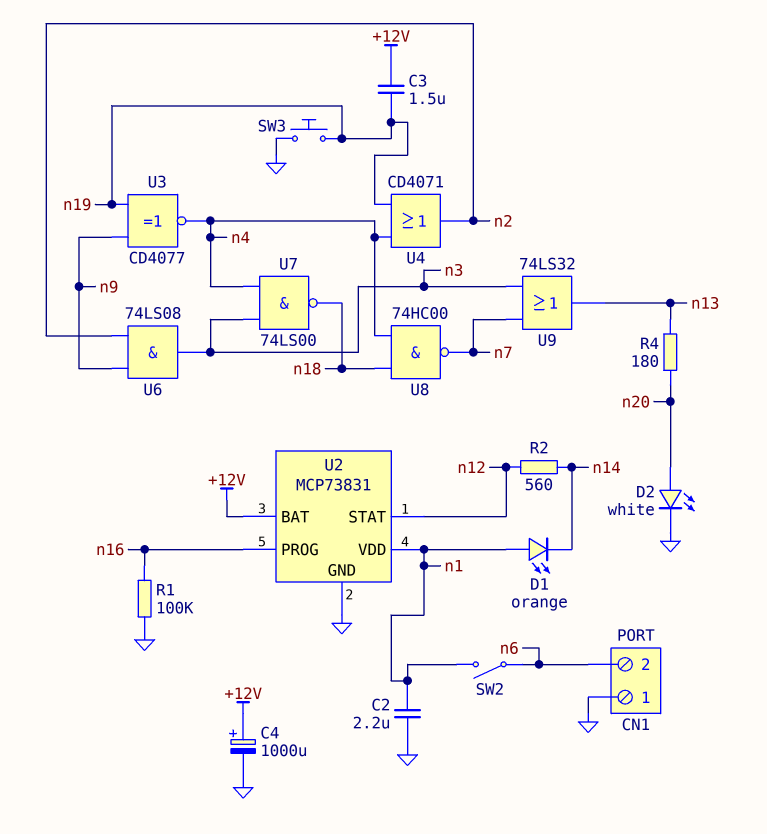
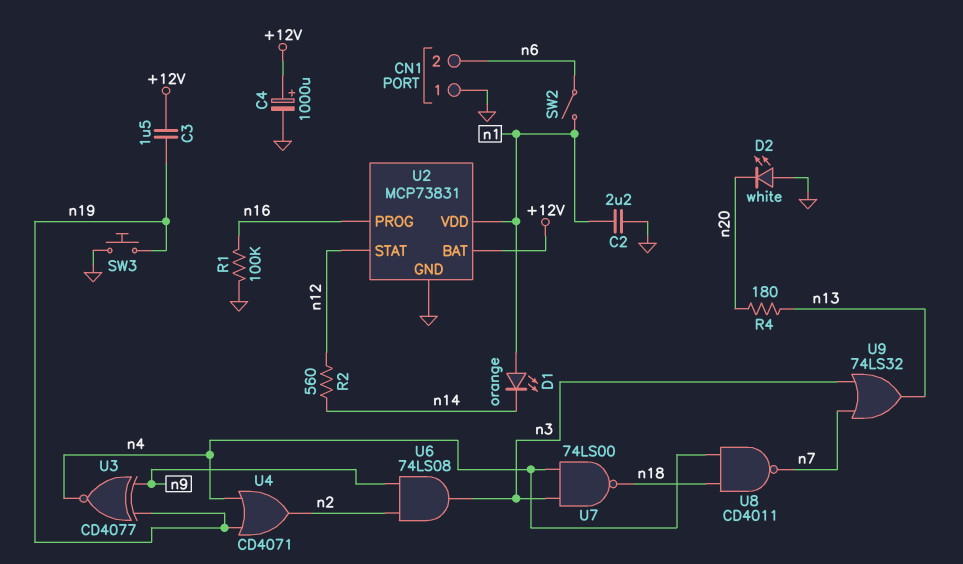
D2: LED white (A n20, K GND) -> LED white (A GND, K n20)
U8: NAND 74HC00 (in n4, in n18, out n7) -> NAND CD4011 (in n4, in n18, out n7)

